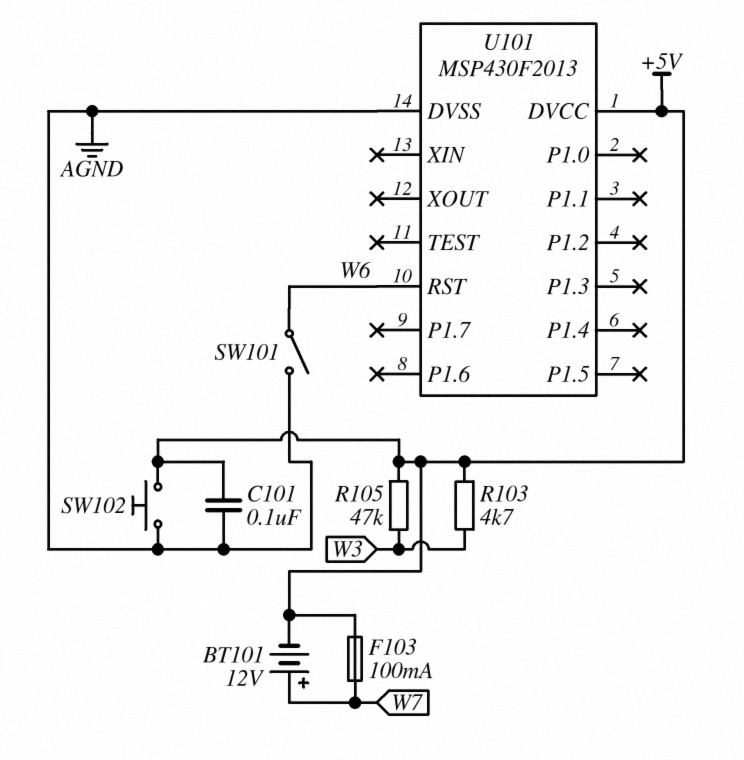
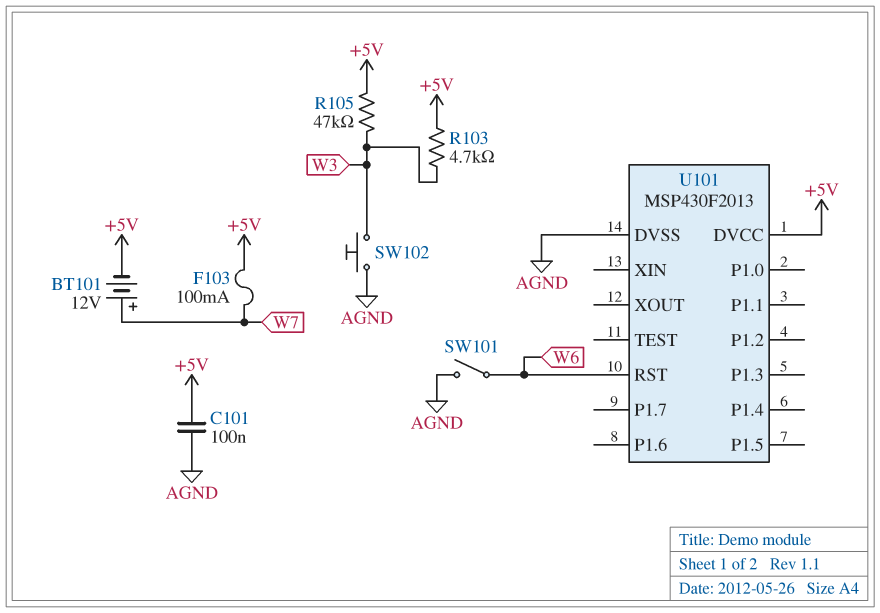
SW102: button (+5V, AGND) -> button (AGND, W3)

